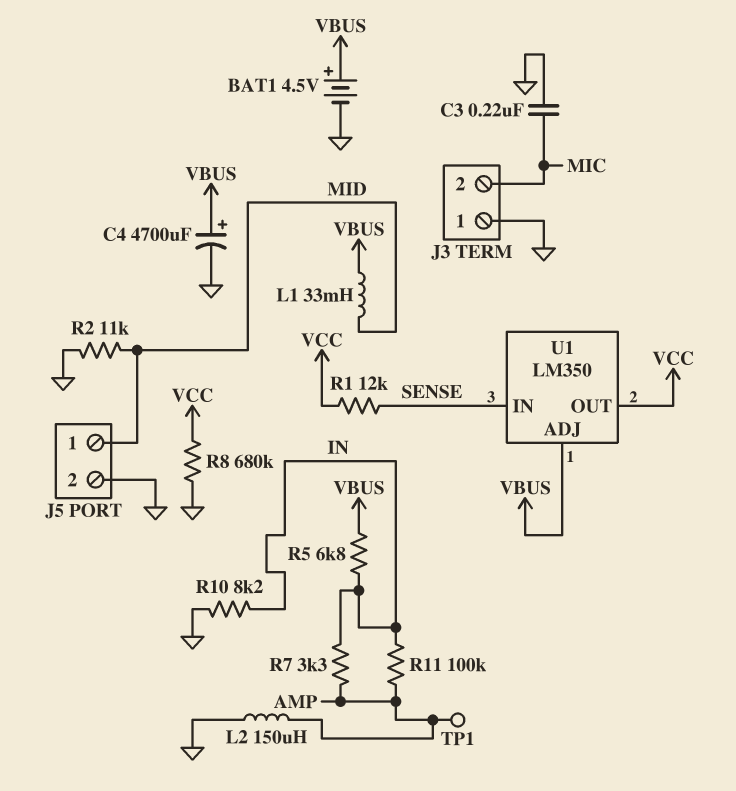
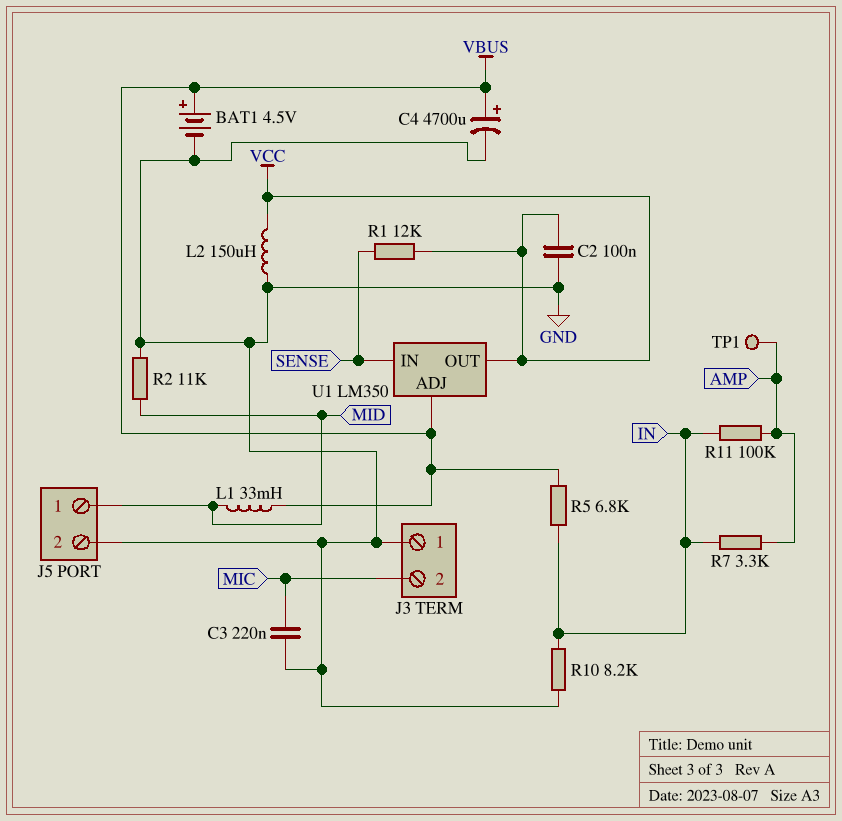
C2: none -> 100nF (GND, VCC)
L2: 150uH (AMP, GND) -> 150uH (GND, VCC)
R8: 680k (GND, VCC) -> none

